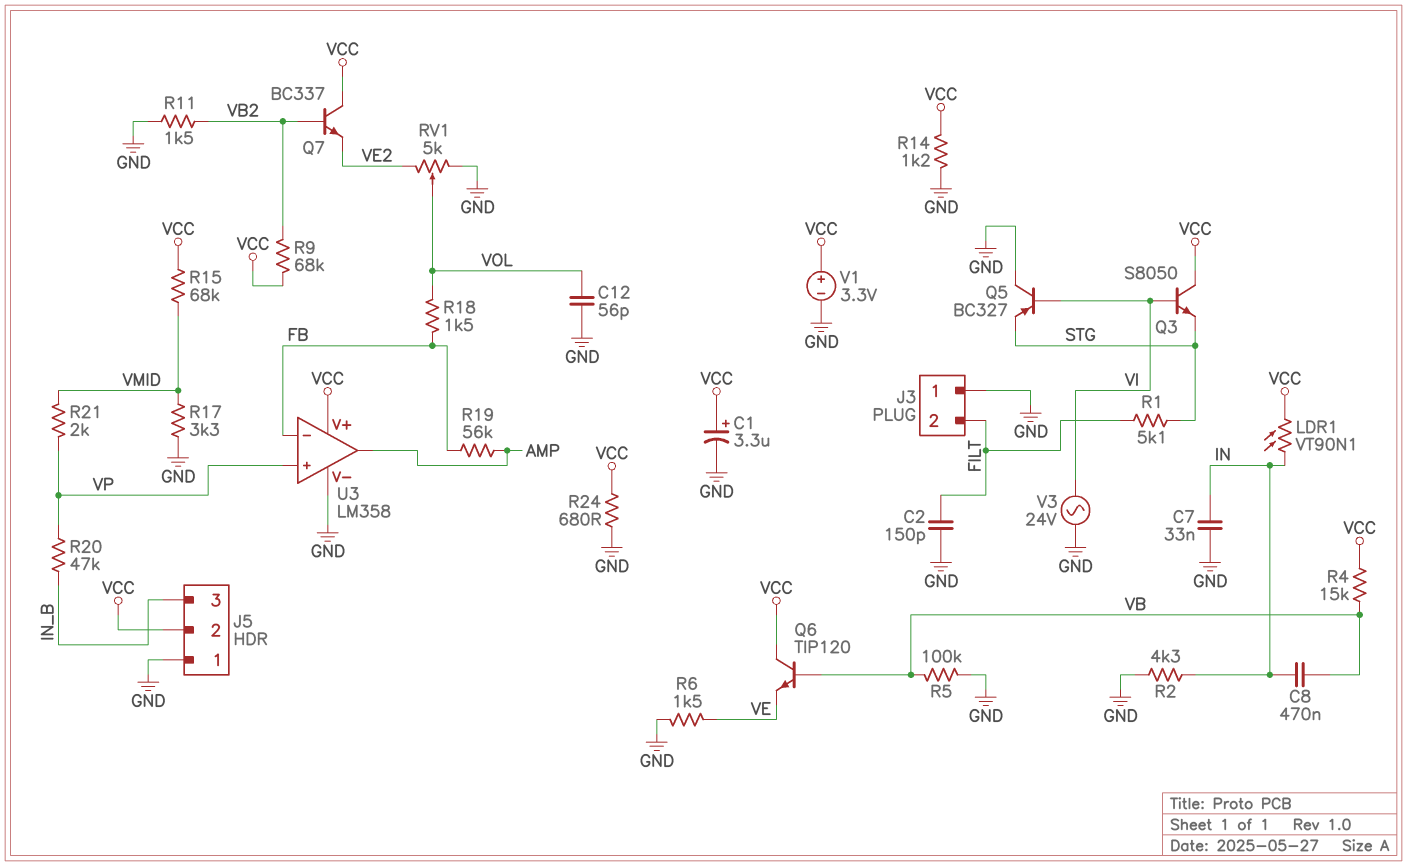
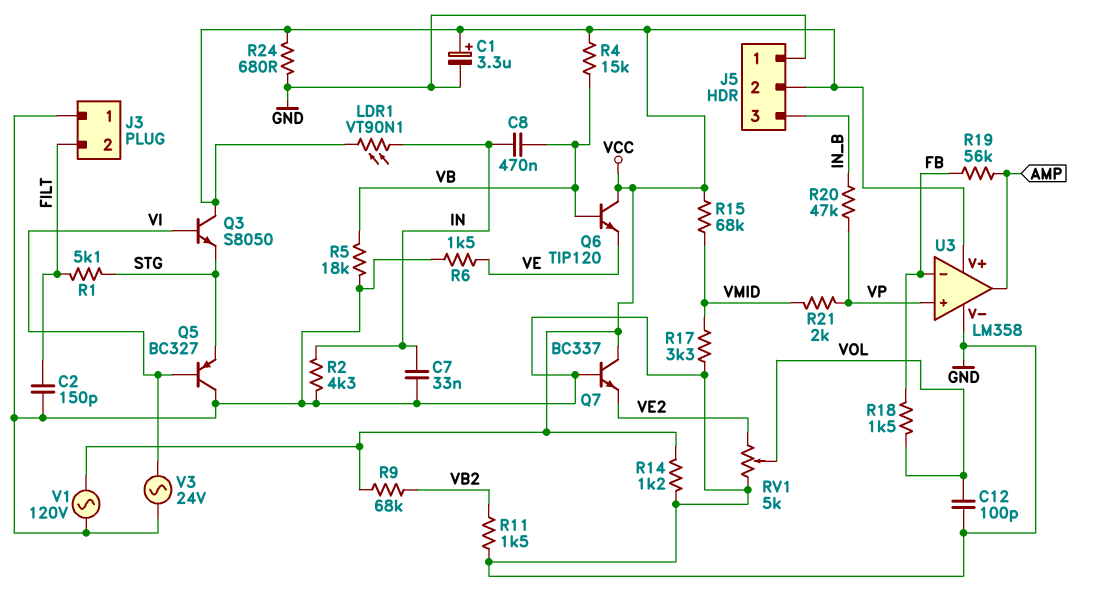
C12: 56pF (GND, VOL) -> 100pF (GND, VOL)
Q7: NPN BC337 (B VB2, C VCC, E VE2) -> NPN BC337 (B GND, C VCC, E VE2)
R5: 100k (GND, VB) -> 18k (GND, VB)
V1: 3.3V (plus VCC, minus GND) -> AC 120V (GND, VCC)

